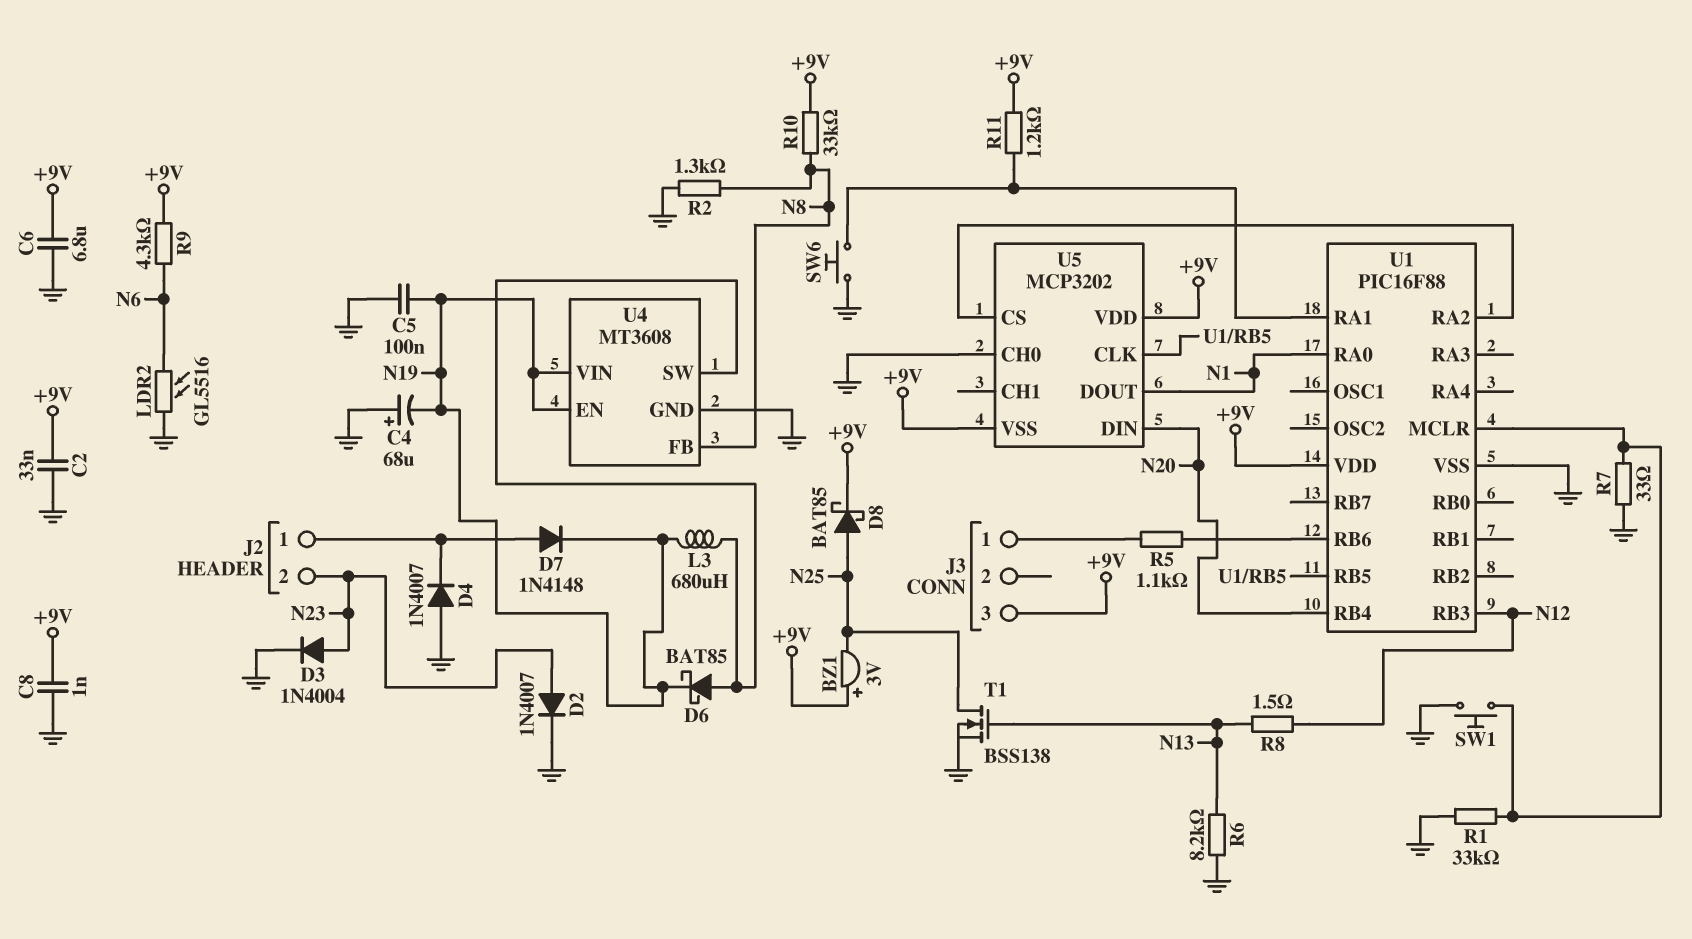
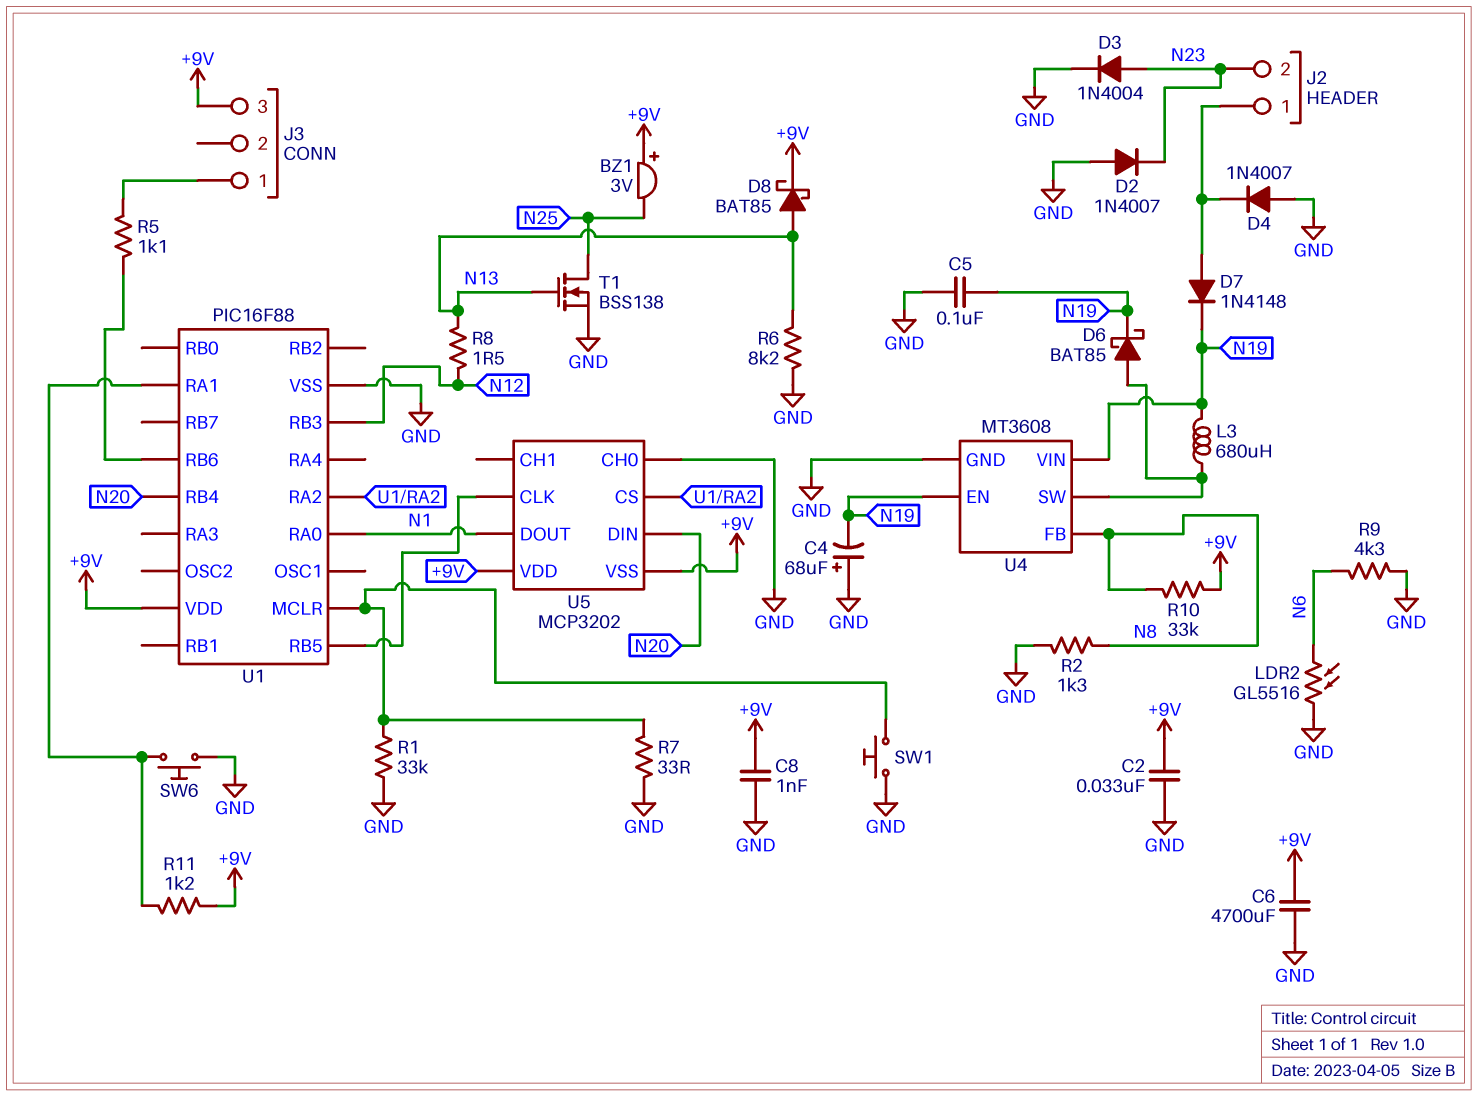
C6: 6.8uF (+9V, GND) -> 4700uF (+9V, GND)
D2: diode 1N4007 (A N23, K GND) -> diode 1N4007 (A GND, K N23)
D8: schottky BAT85 (A N25, K +9V) -> schottky BAT85 (A N13, K +9V)
R9: 4.3k (+9V, N6) -> 4.3k (GND, N6)

